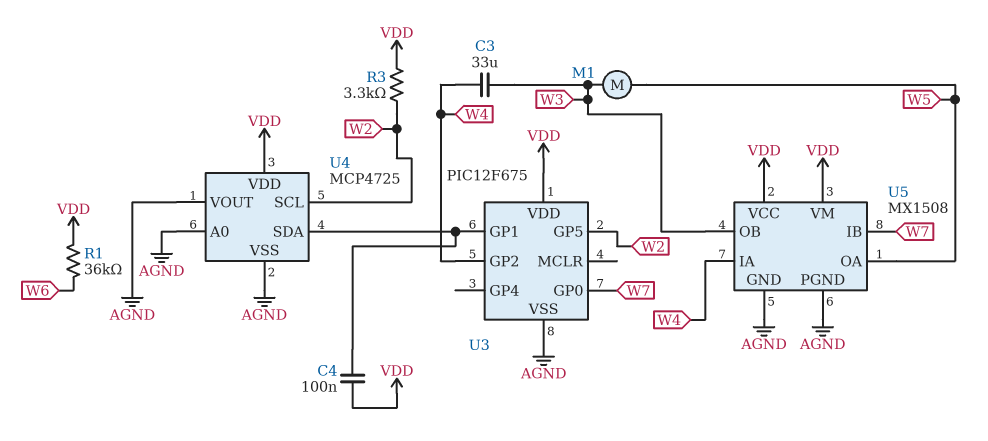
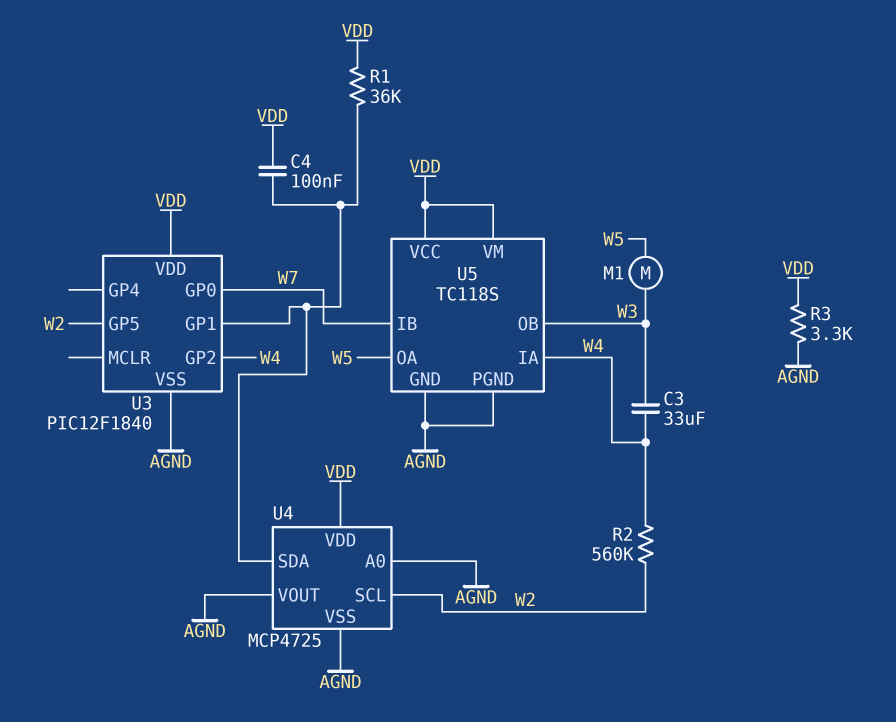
R1: 36k (VDD, W6) -> 36k (U3/GP1, VDD)
R2: none -> 560k (W2, W4)
R3: 3.3k (VDD, W2) -> 3.3k (AGND, VDD)
U3: PIC12F675 -> PIC12F1840
U5: MX1508 -> TC118S

